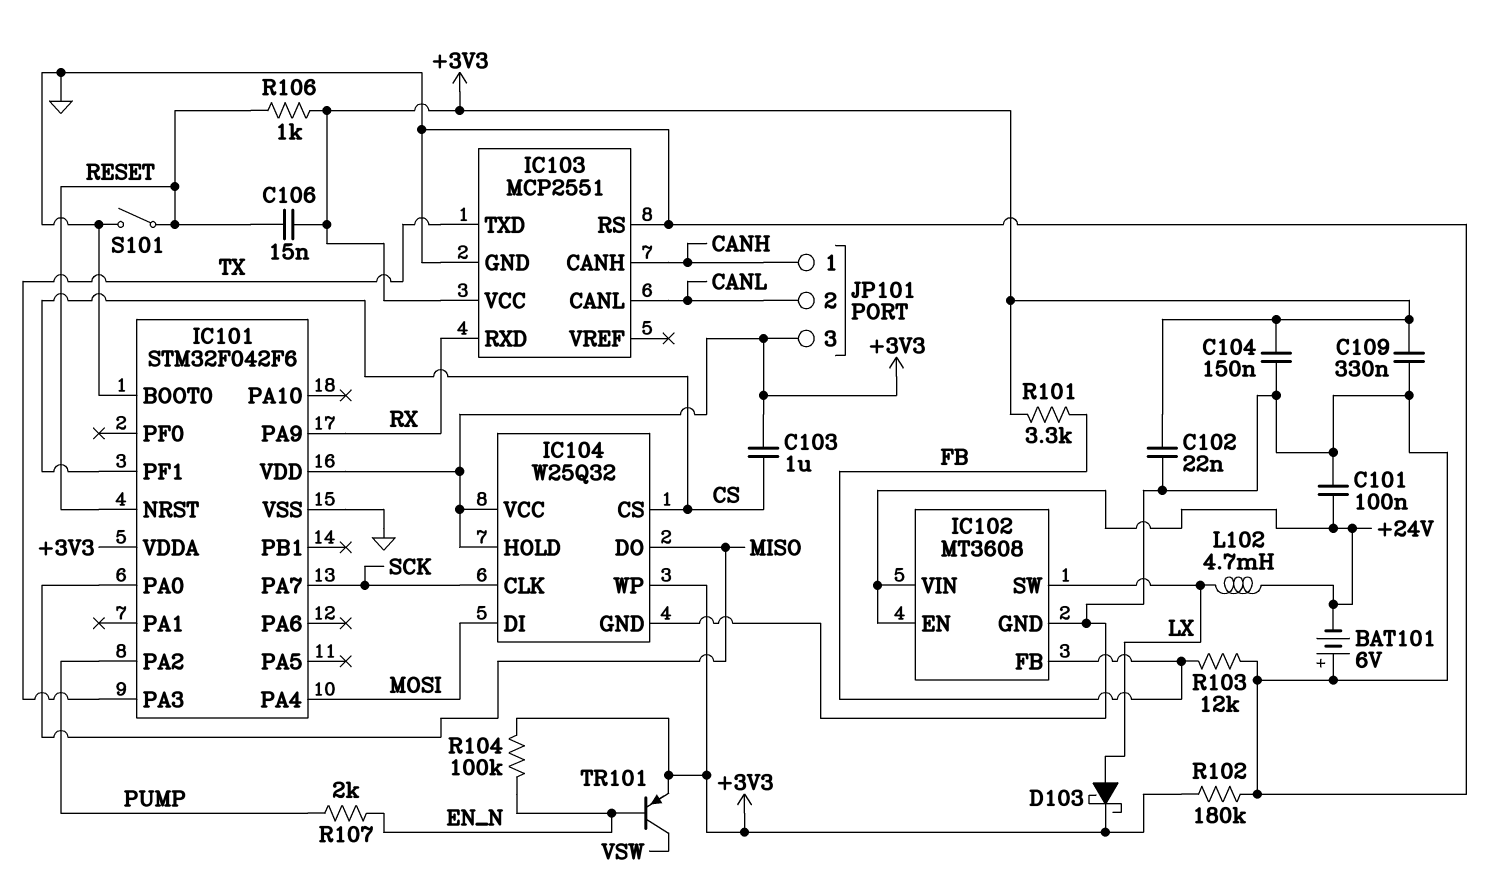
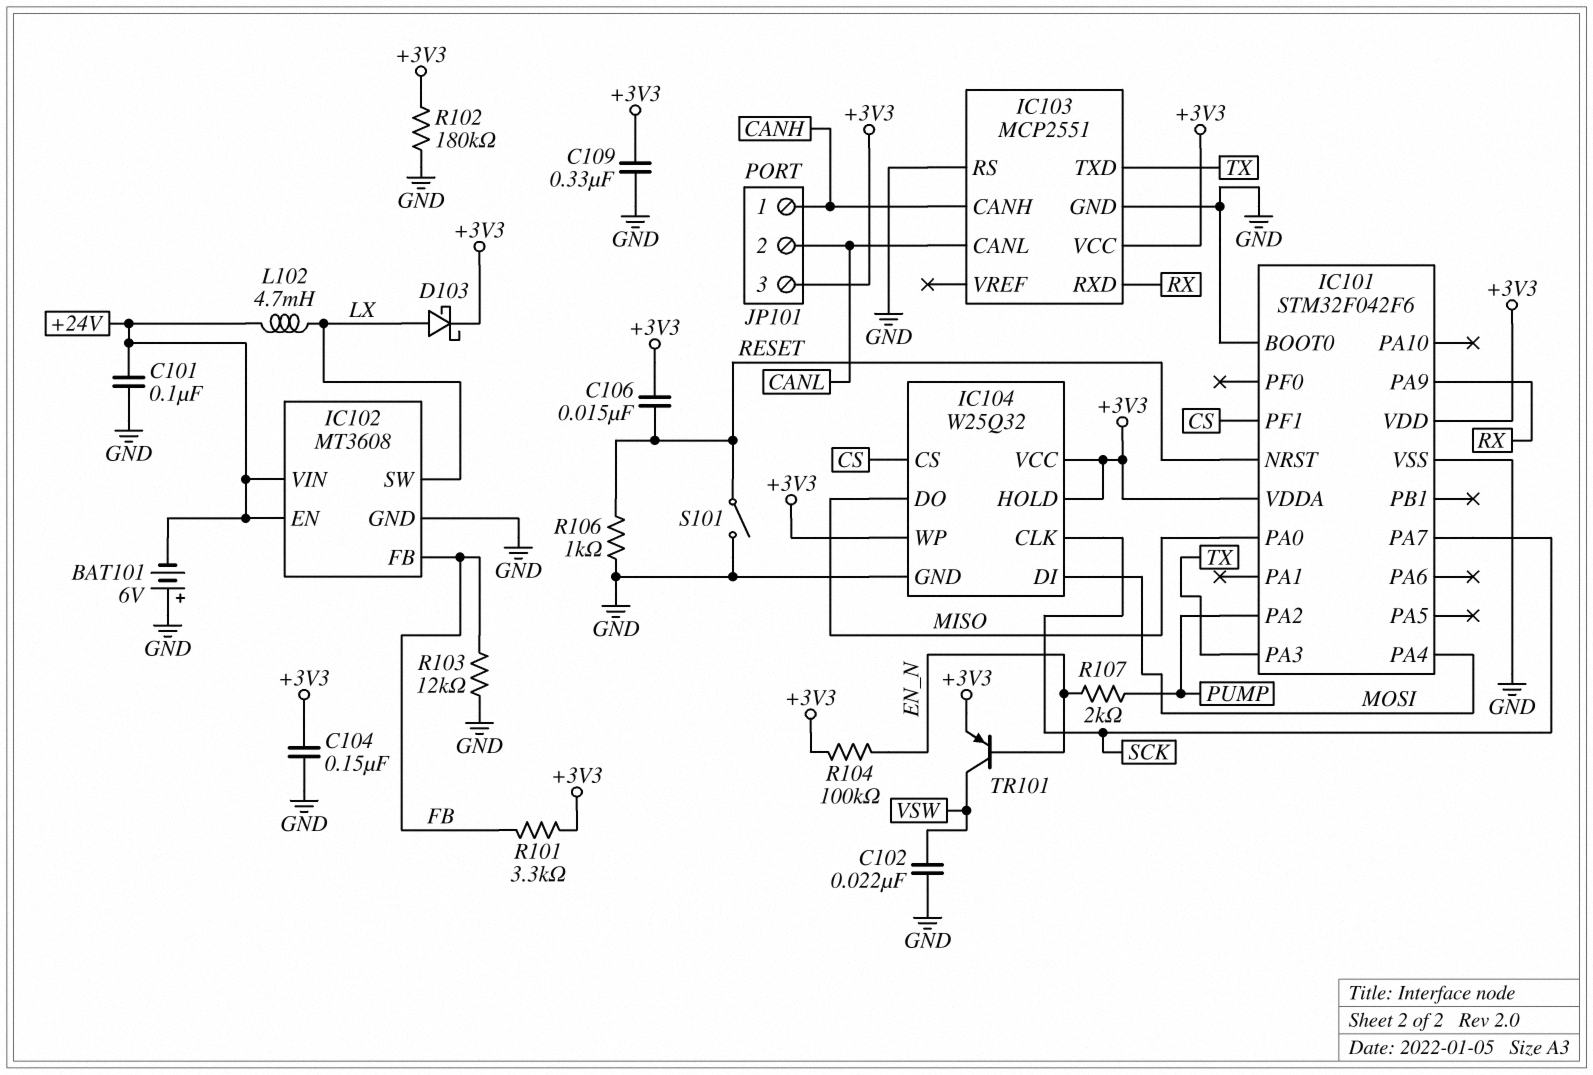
C102: 22nF (+3V3, GND) -> 22nF (GND, VSW)
C103: 1uF (+3V3, CS) -> none
R106: 1k (+3V3, RESET) -> 1k (GND, RESET)

